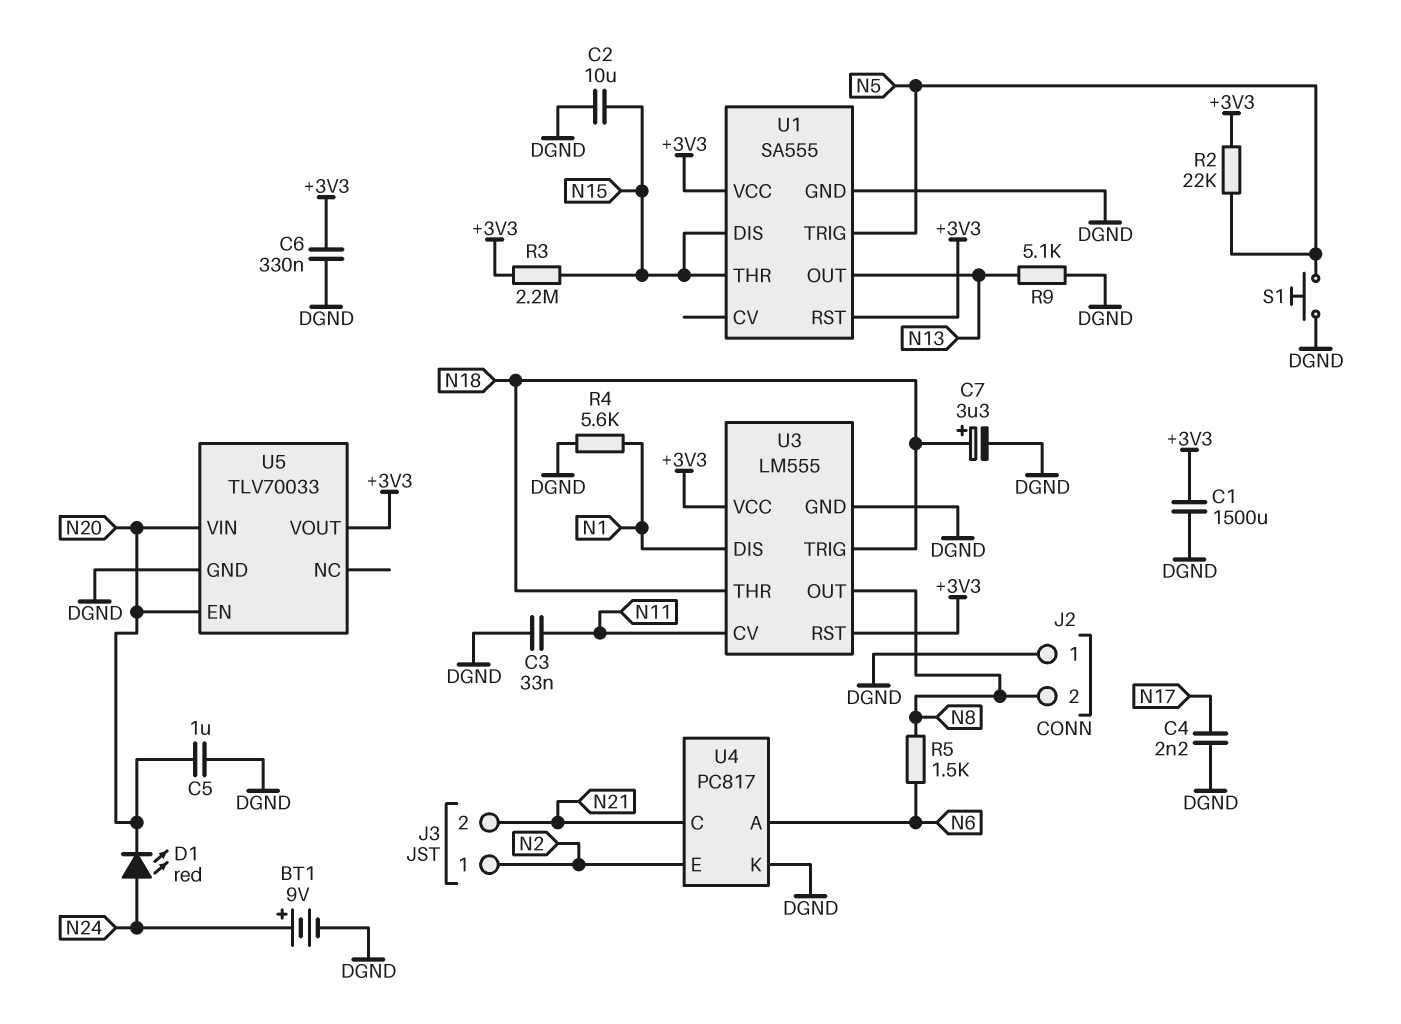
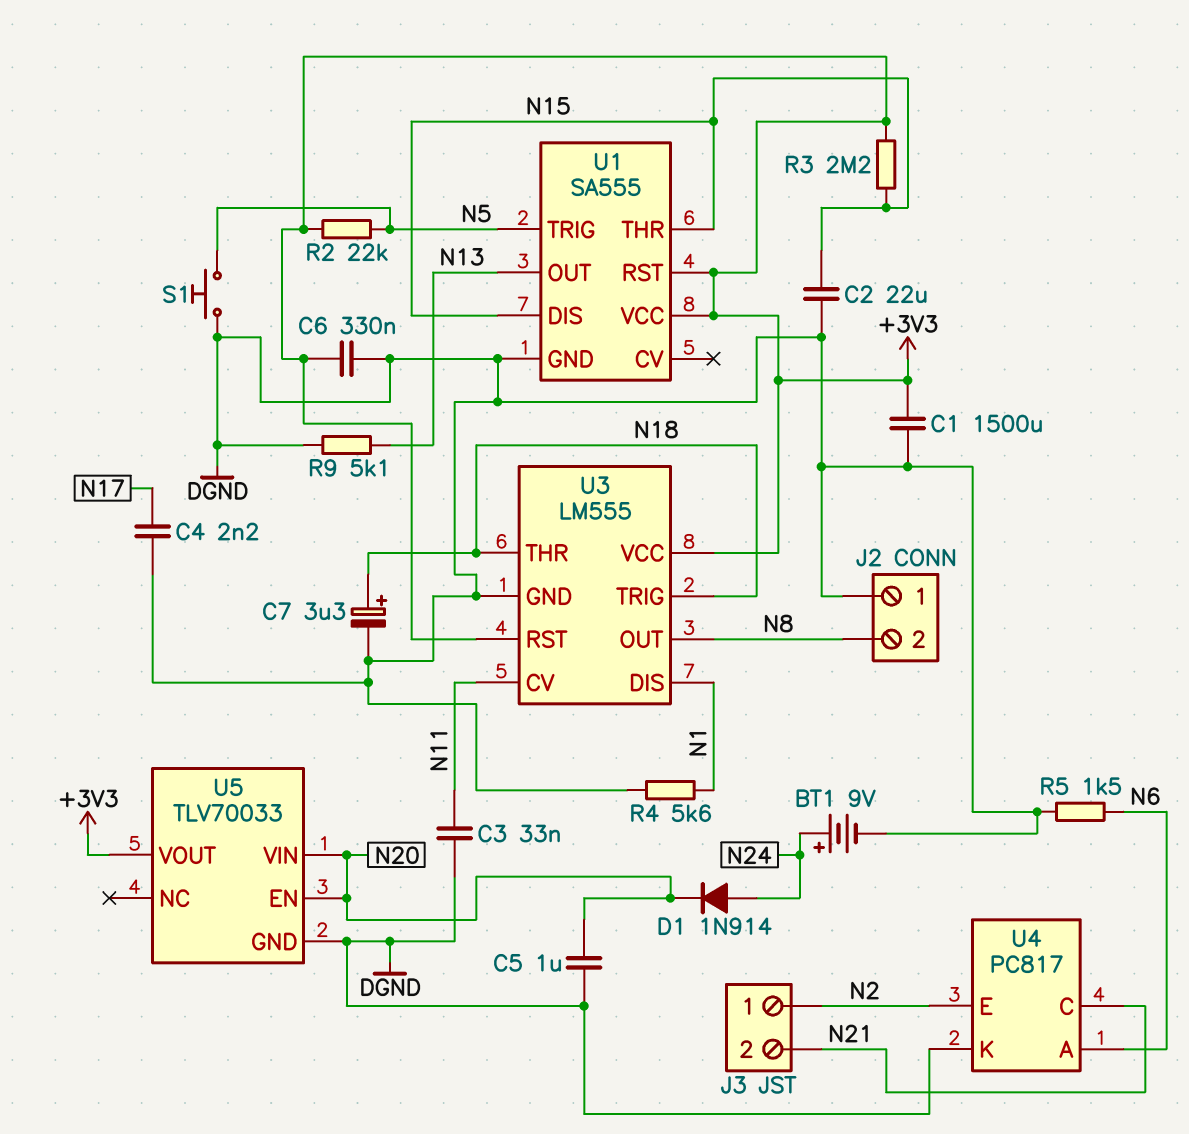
C2: 10uF (DGND, N15) -> 22uF (DGND, N15)
D1: LED red (A N24, K N20) -> diode 1N914 (A N24, K N20)
R5: 1.5k (N6, N8) -> 1.5k (DGND, N6)

